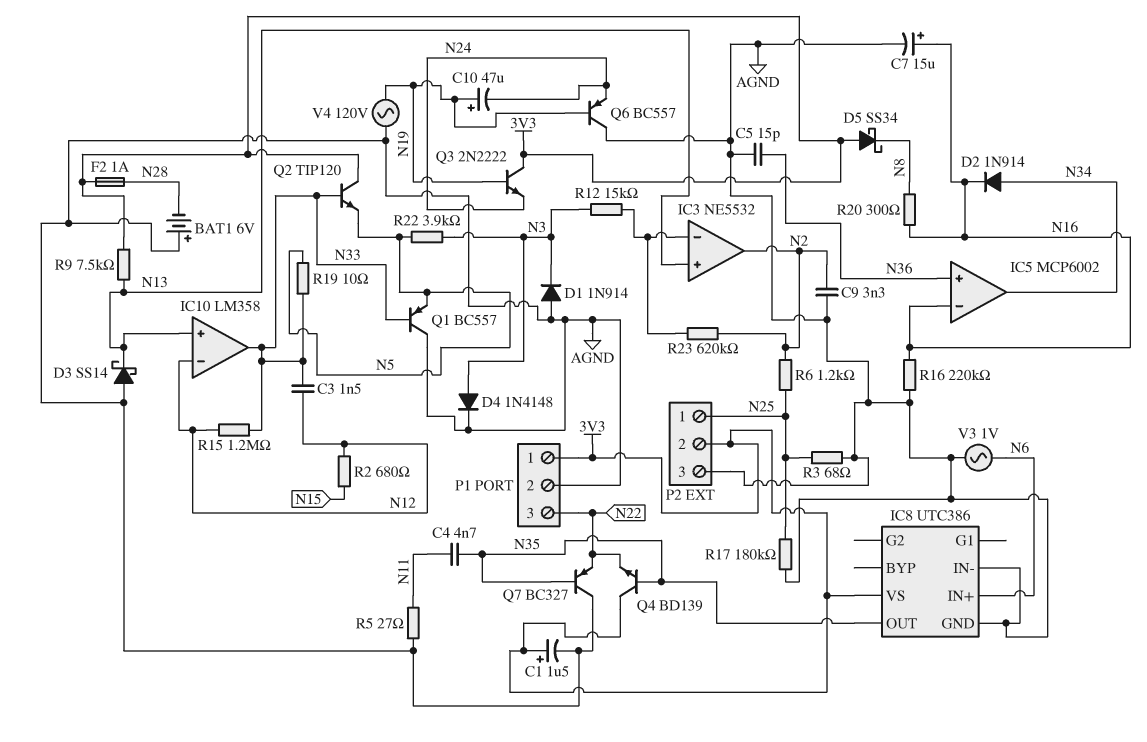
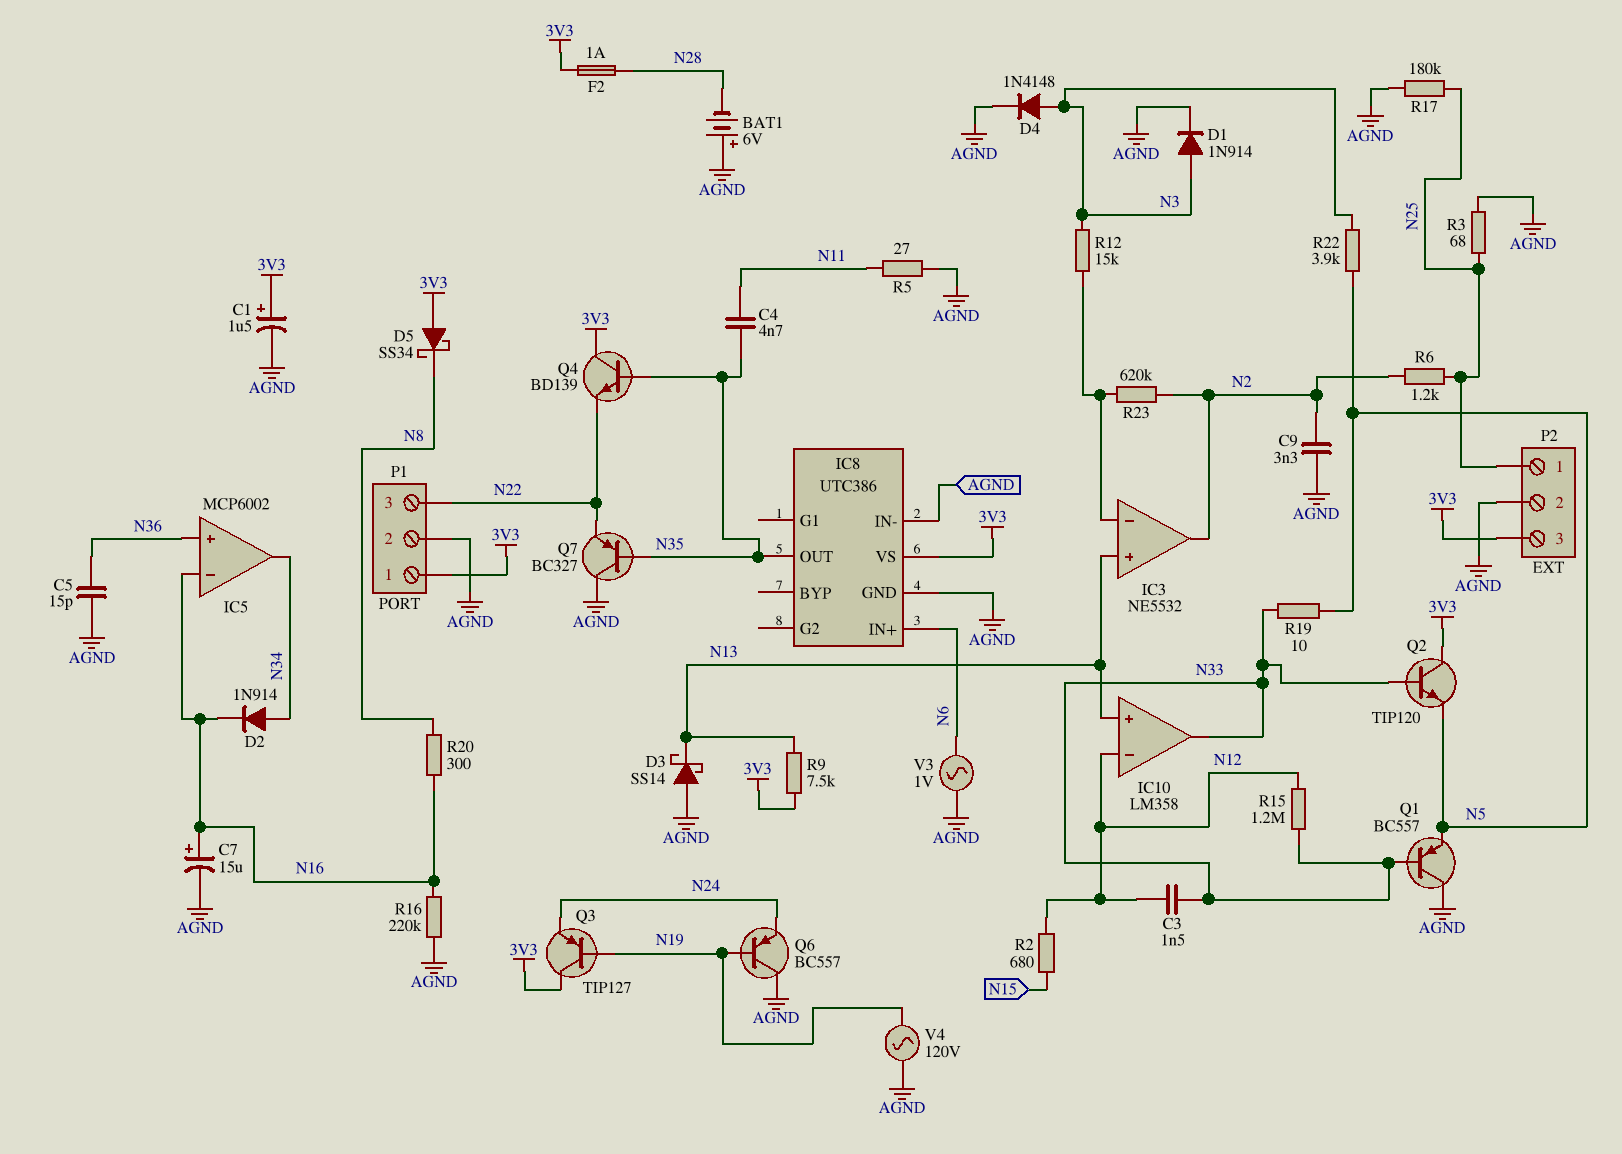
C10: 47uF (plus N19, minus N24) -> none
D1: diode 1N914 (A AGND, K N3) -> diode 1N914 (A N3, K AGND)
P2 pin 2: 3V3 -> AGND
P2 pin 3: AGND -> 3V3
Q3: NPN 2N2222 (B N19, C 3V3, E N24) -> PNP TIP127 (B N19, C 3V3, E N24)

